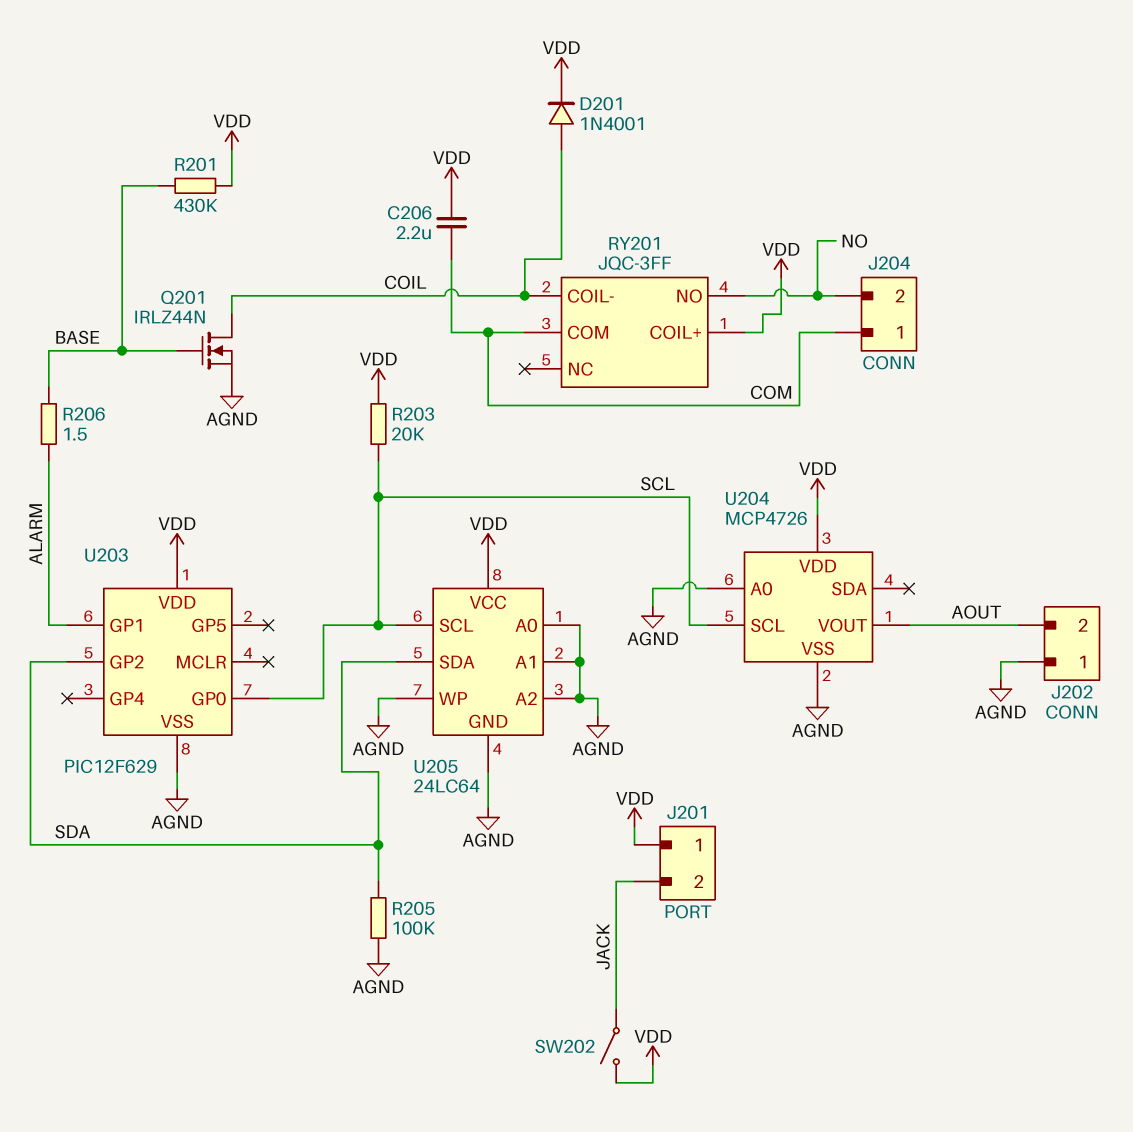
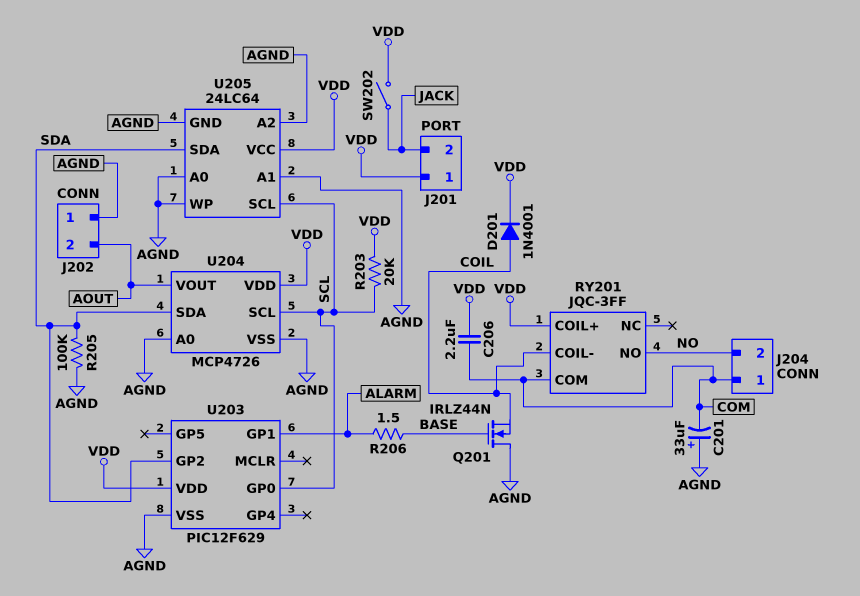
C201: none -> 33uF (plus AGND, minus COM)
Q201: NMOS IRLZ44N (G BASE, D COIL, S AGND) -> NMOS IRLZ44N (G BASE, D AGND, S COIL)
R201: 430k (BASE, VDD) -> none
U204 pin SDA: none -> SDA

